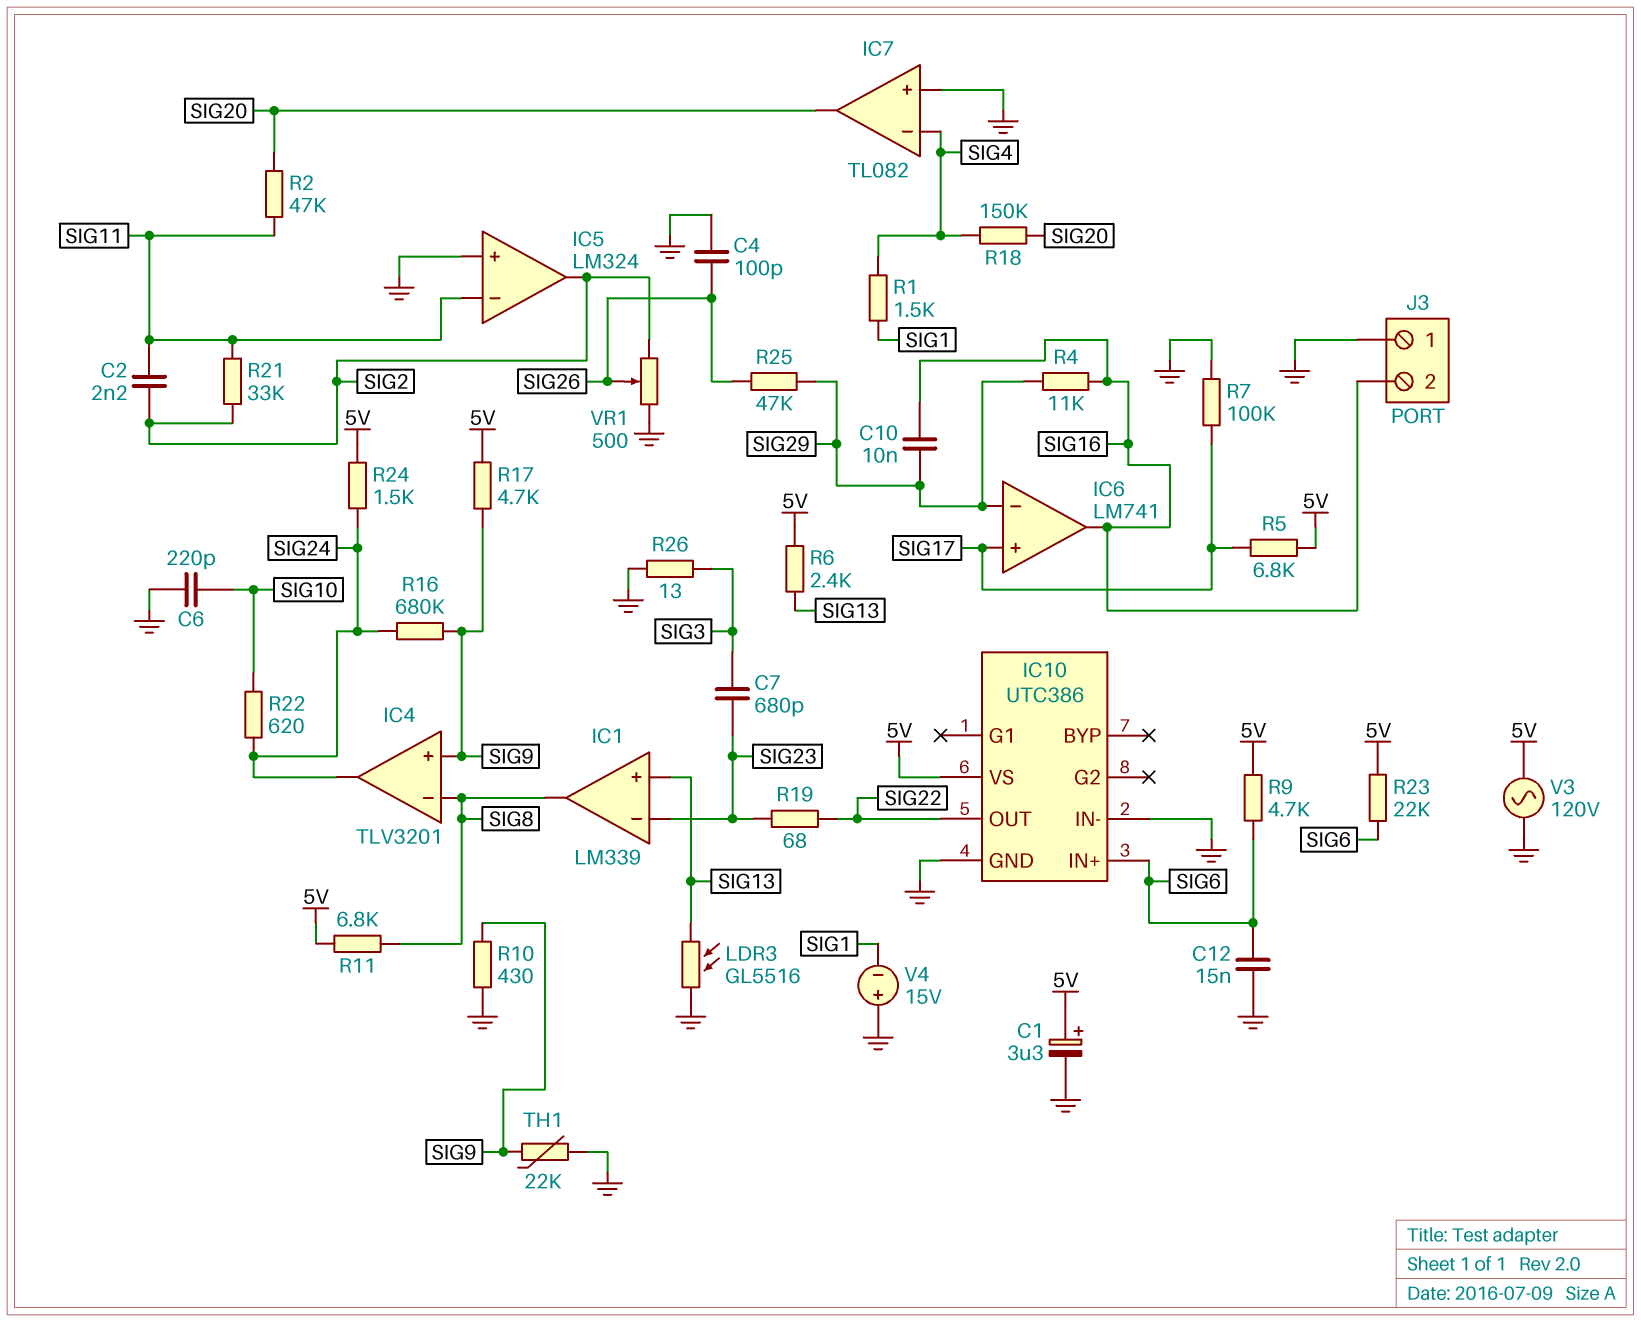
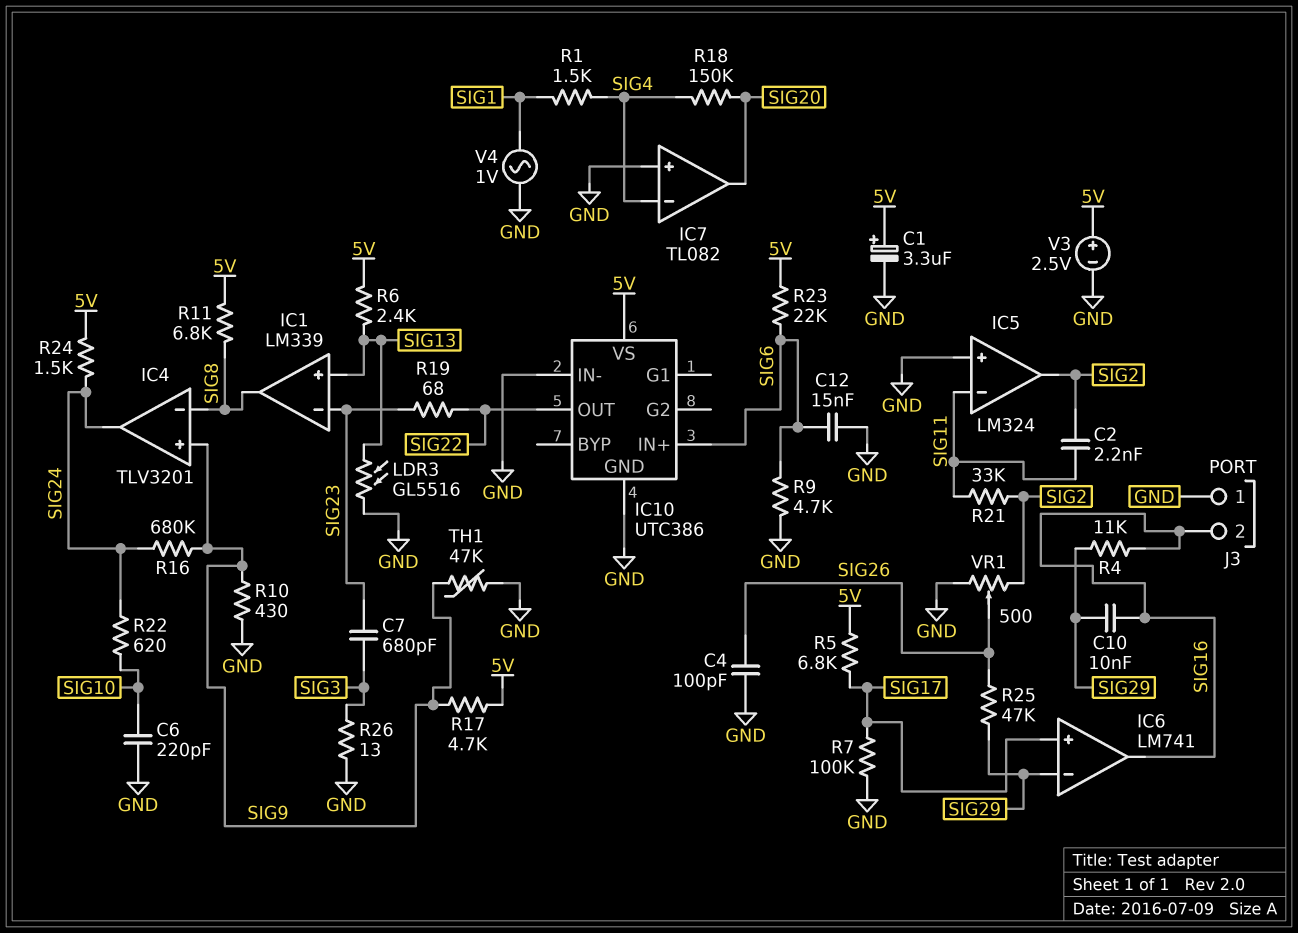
R2: 47k (SIG11, SIG20) -> none
R9: 4.7k (5V, SIG6) -> 4.7k (GND, SIG6)
TH1: 22k (GND, SIG9) -> 47k (GND, SIG9)
V3: AC 120V (5V, GND) -> 2.5V (plus 5V, minus GND)
V4: 15V (plus GND, minus SIG1) -> AC 1V (GND, SIG1)

